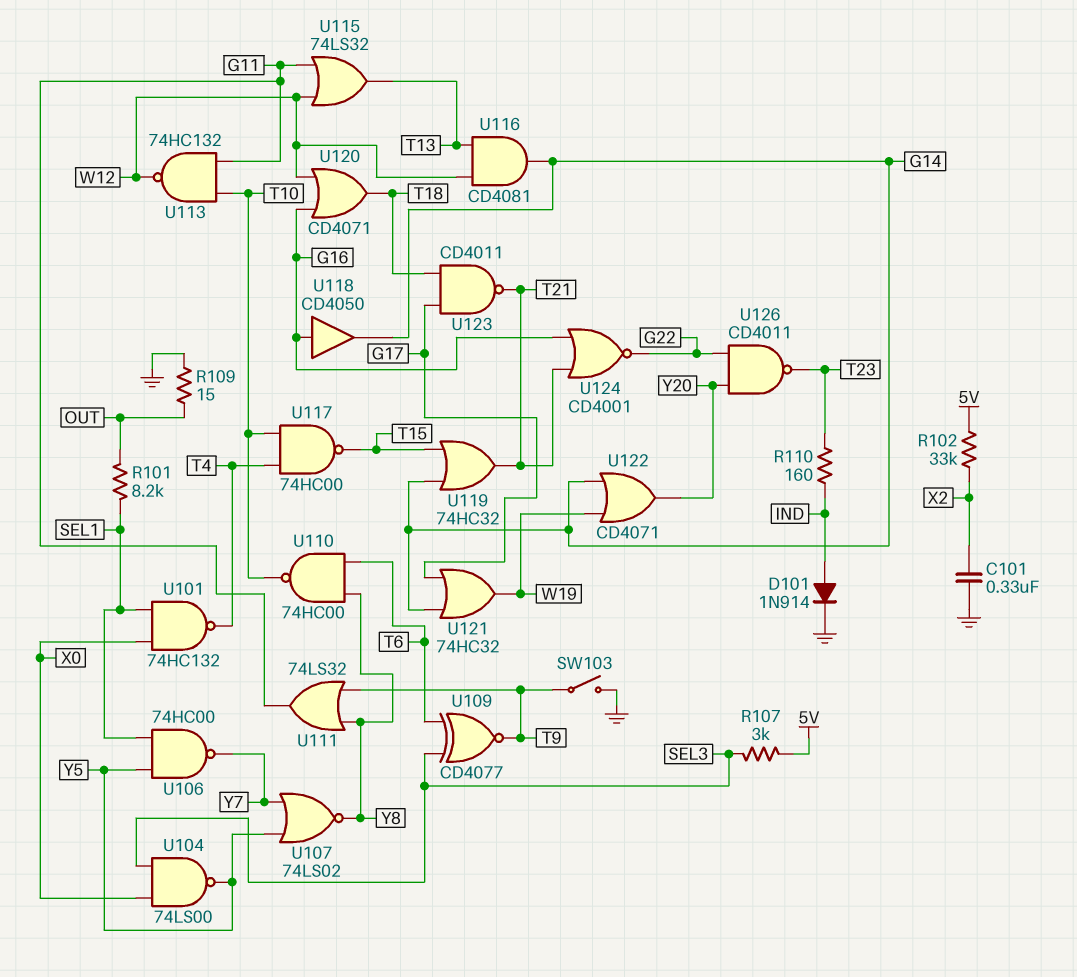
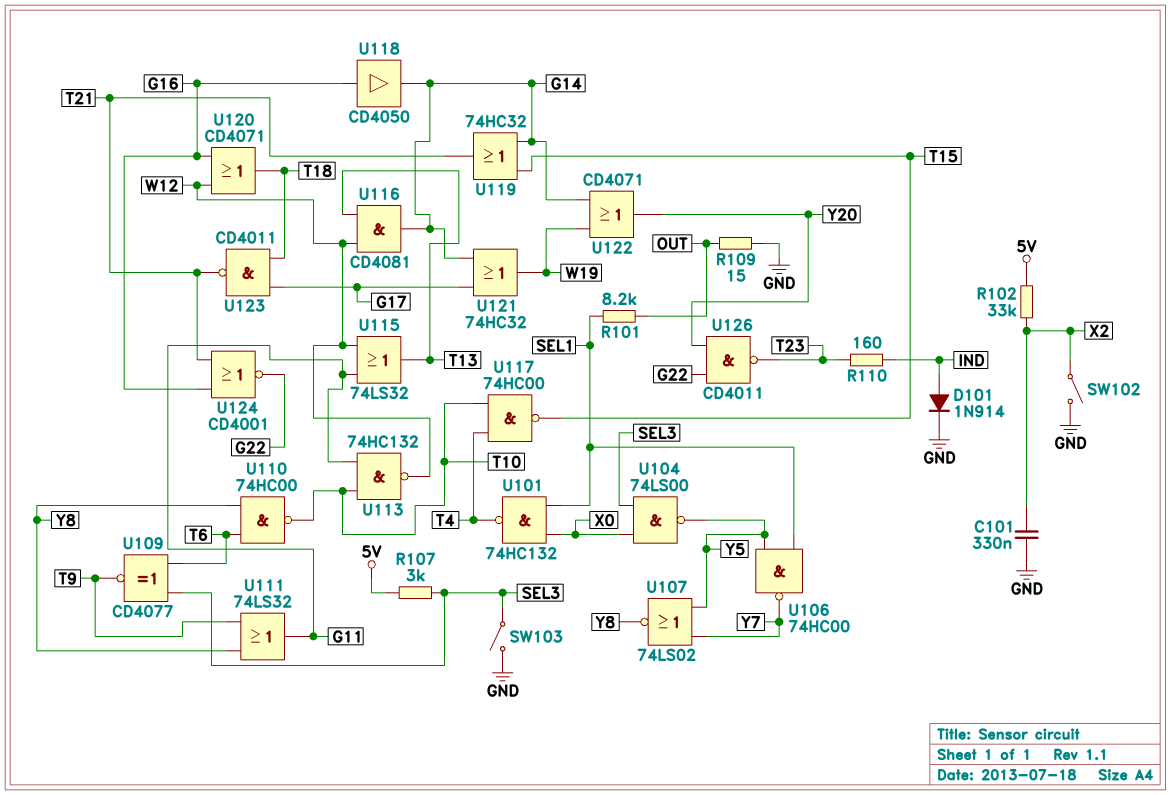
SW102: none -> switch (GND, X2)
SW103: switch (GND, T9) -> switch (GND, SEL3)

